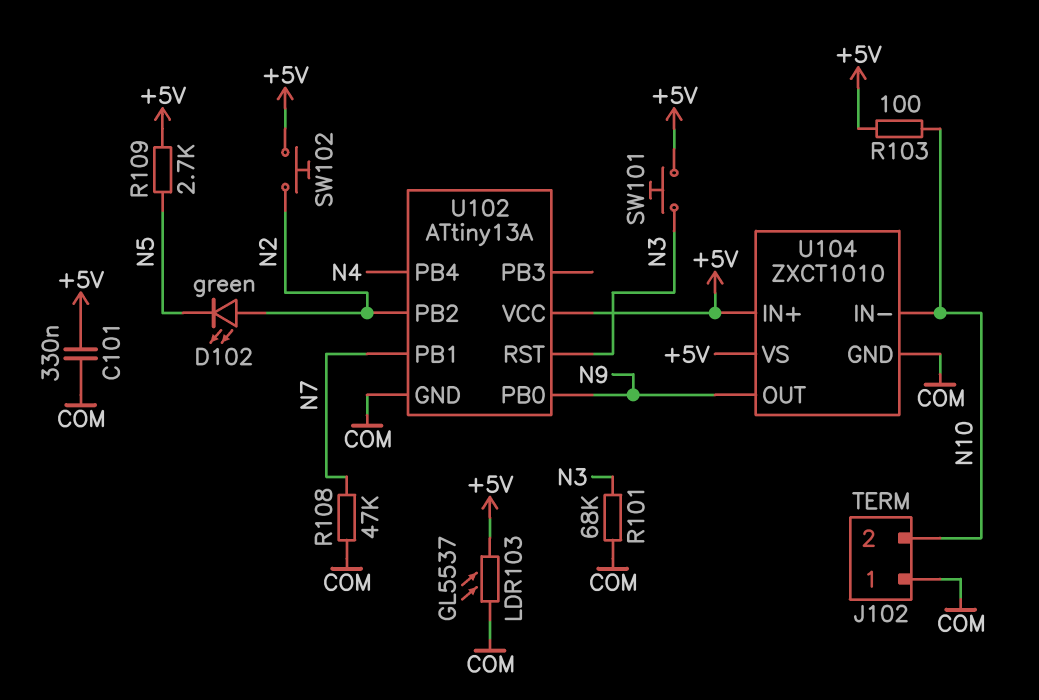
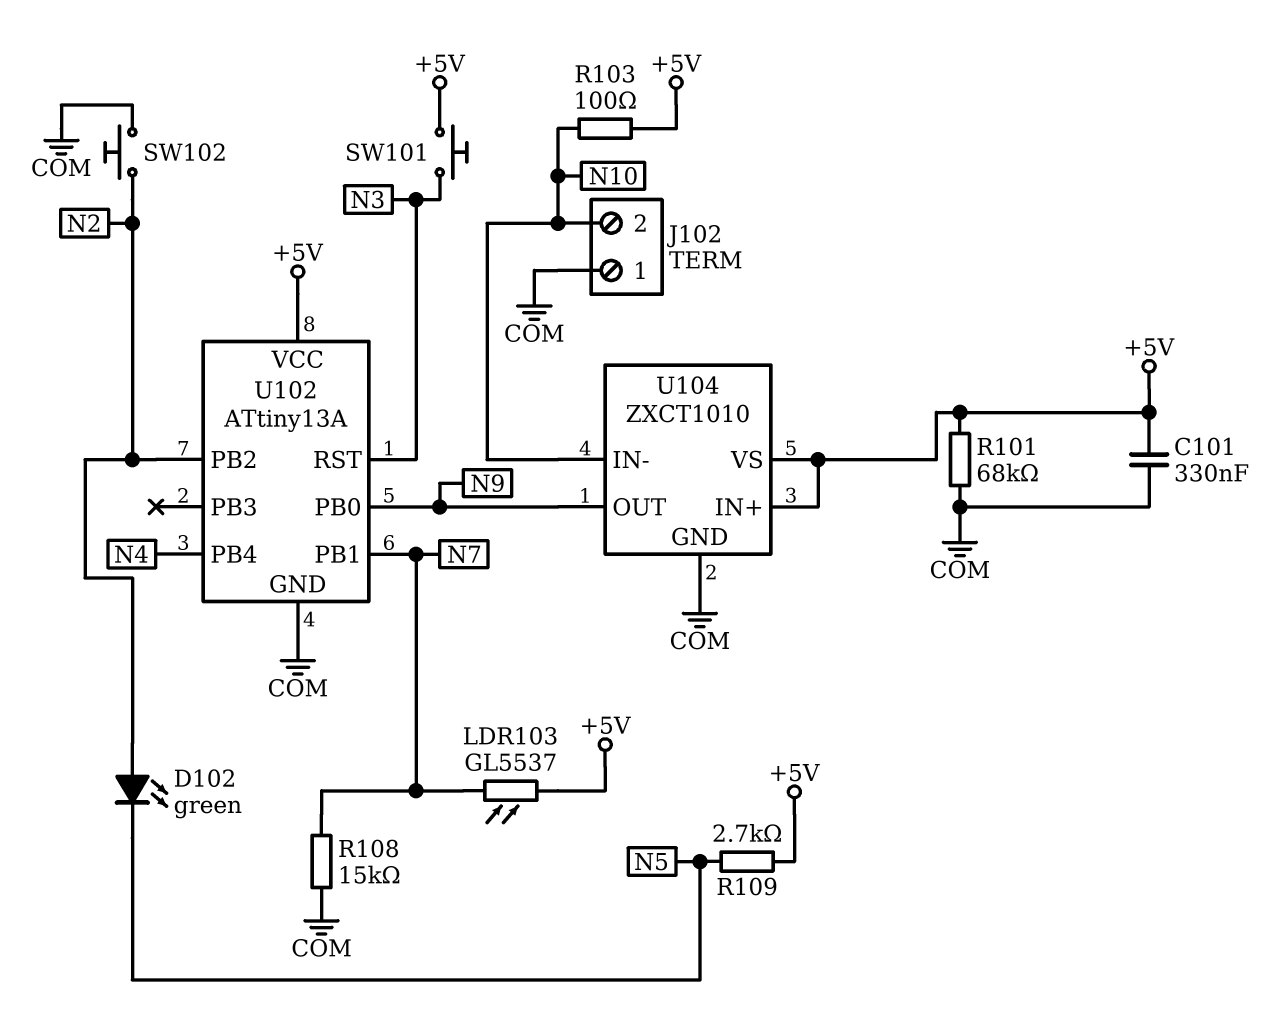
LDR103: GL5537 (+5V, COM) -> GL5537 (+5V, N7)
R101: 68k (COM, N3) -> 68k (+5V, COM)
R108: 47k (COM, N7) -> 15k (COM, N7)
SW102: button (+5V, N2) -> button (COM, N2)

